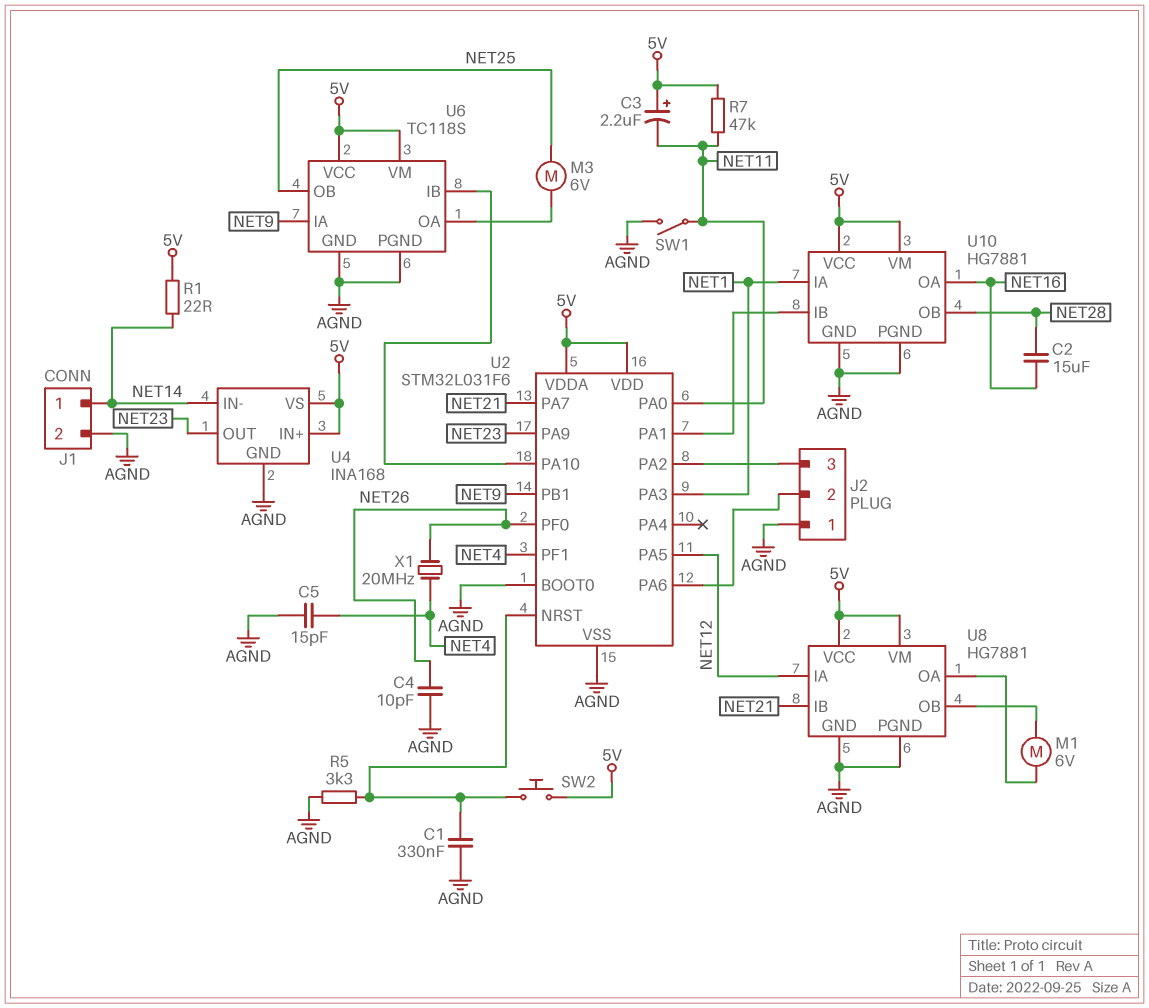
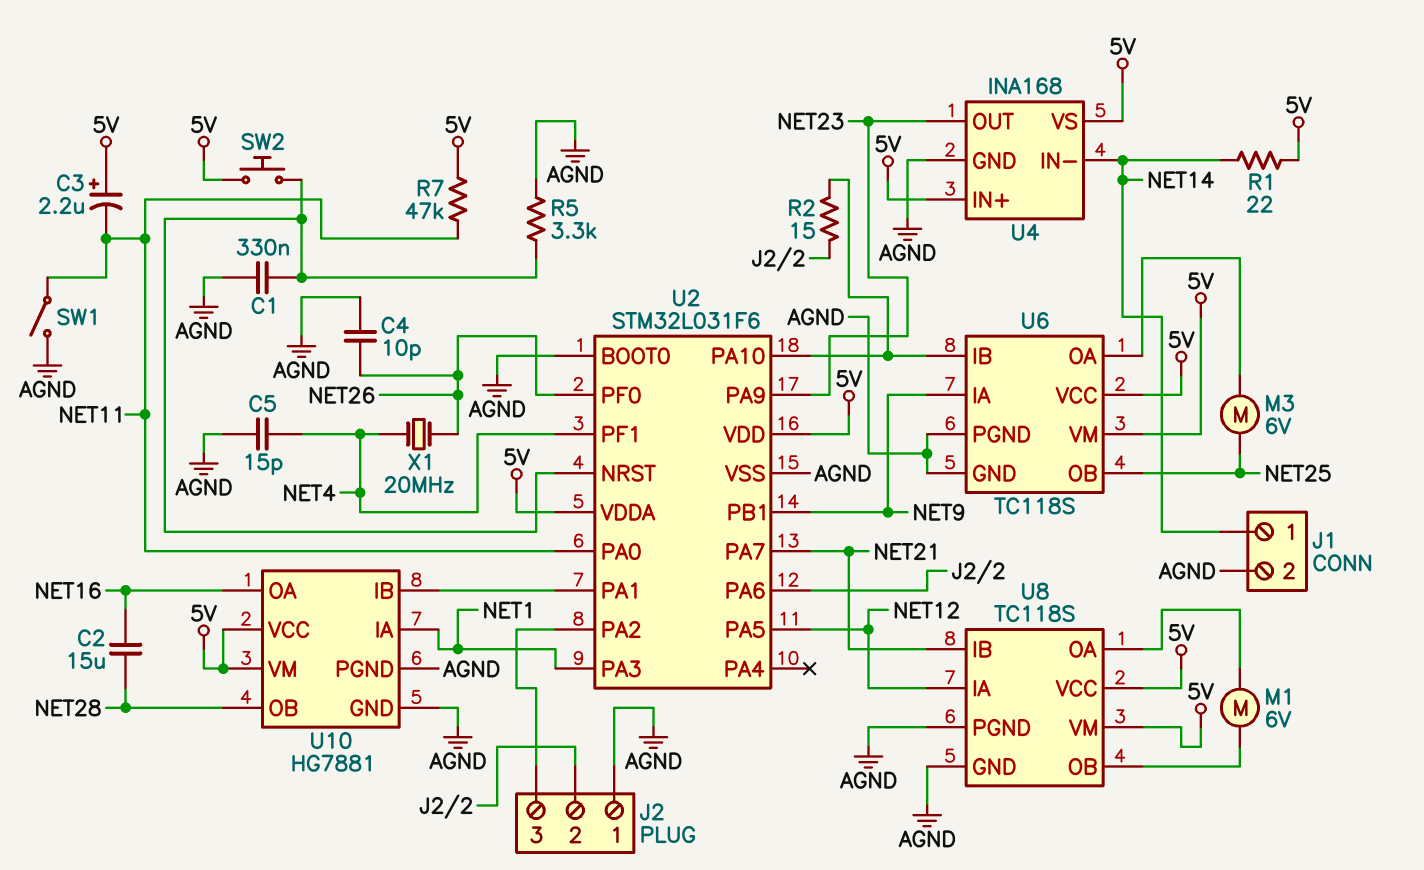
R2: none -> 15 (J2/2, U2/PA10)
U8: HG7881 -> TC118S

